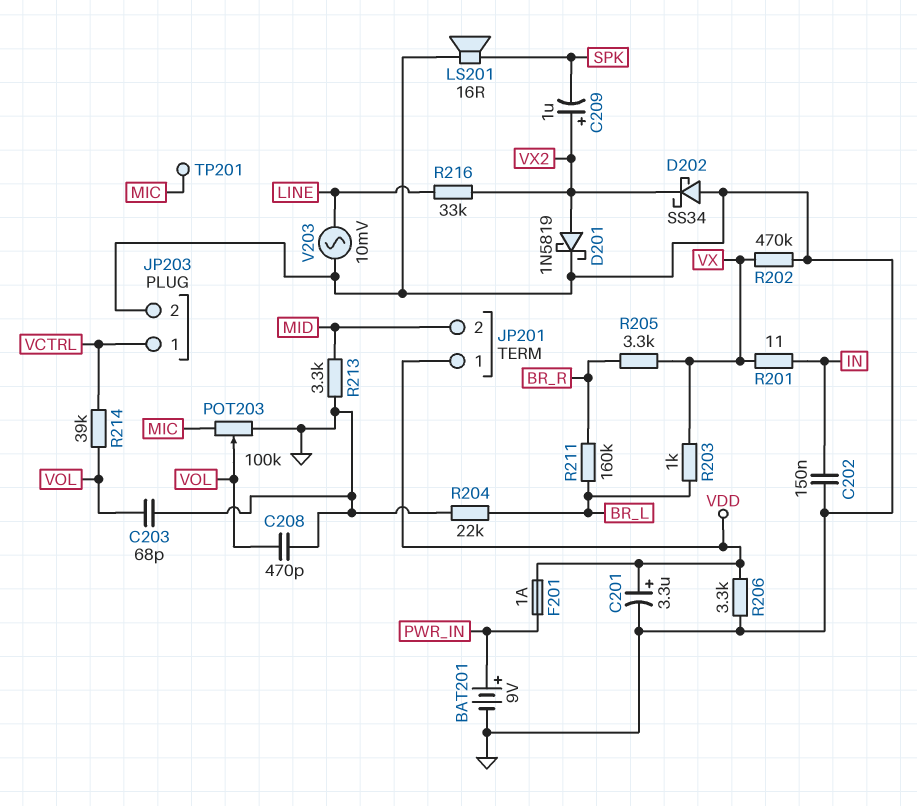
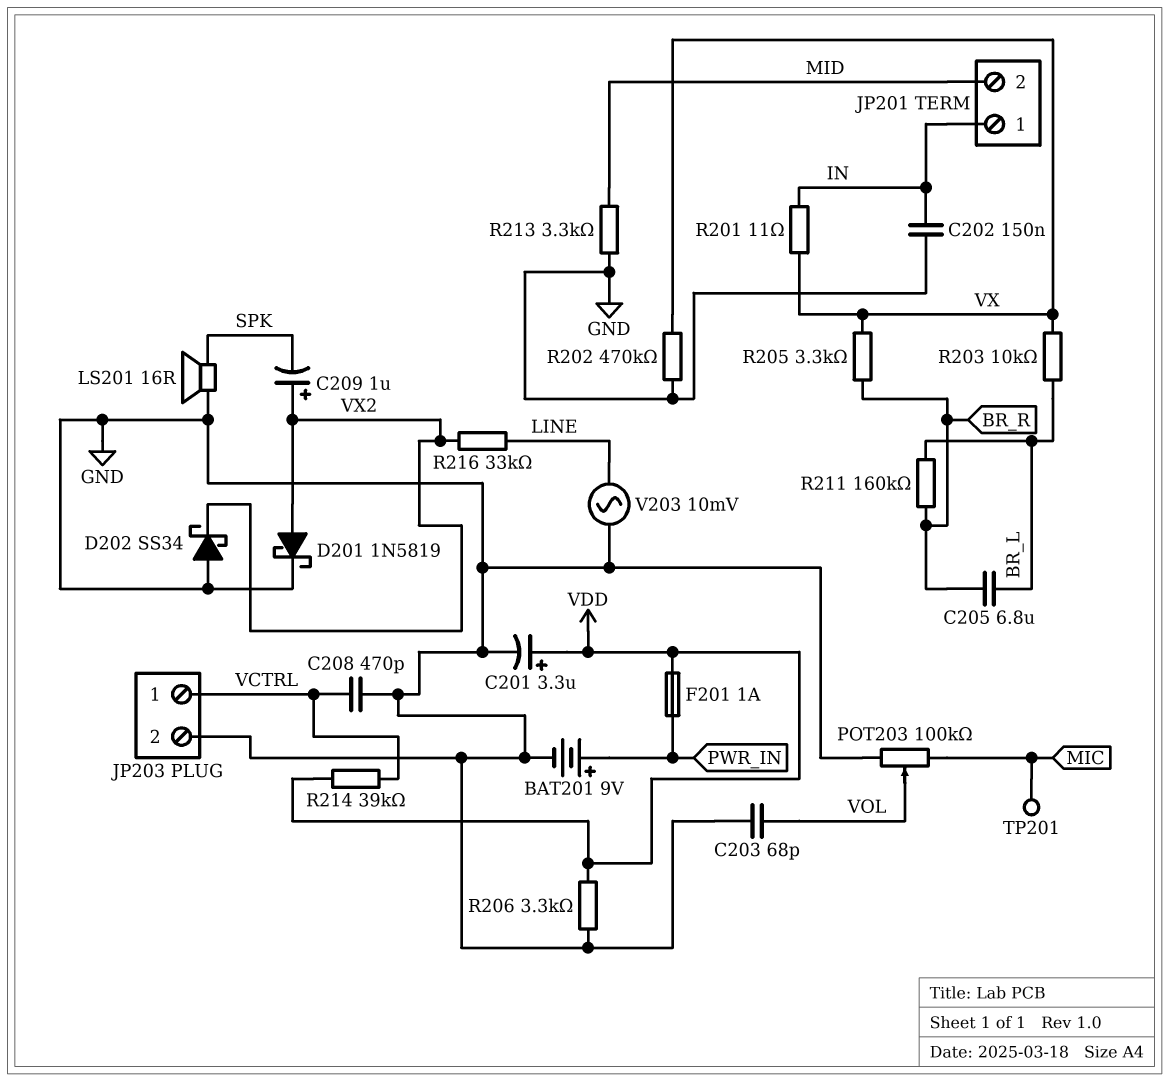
C205: none -> 6.8uF (BR_L, BR_R)
C208: 470pF (GND, VOL) -> 470pF (GND, VCTRL)
JP201 pin 1: VDD -> IN
R203: 1k (BR_L, VX) -> 10k (BR_L, VX)
R204: 22k (BR_L, GND) -> none
R214: 39k (VCTRL, VOL) -> 39k (VCTRL, VDD)

